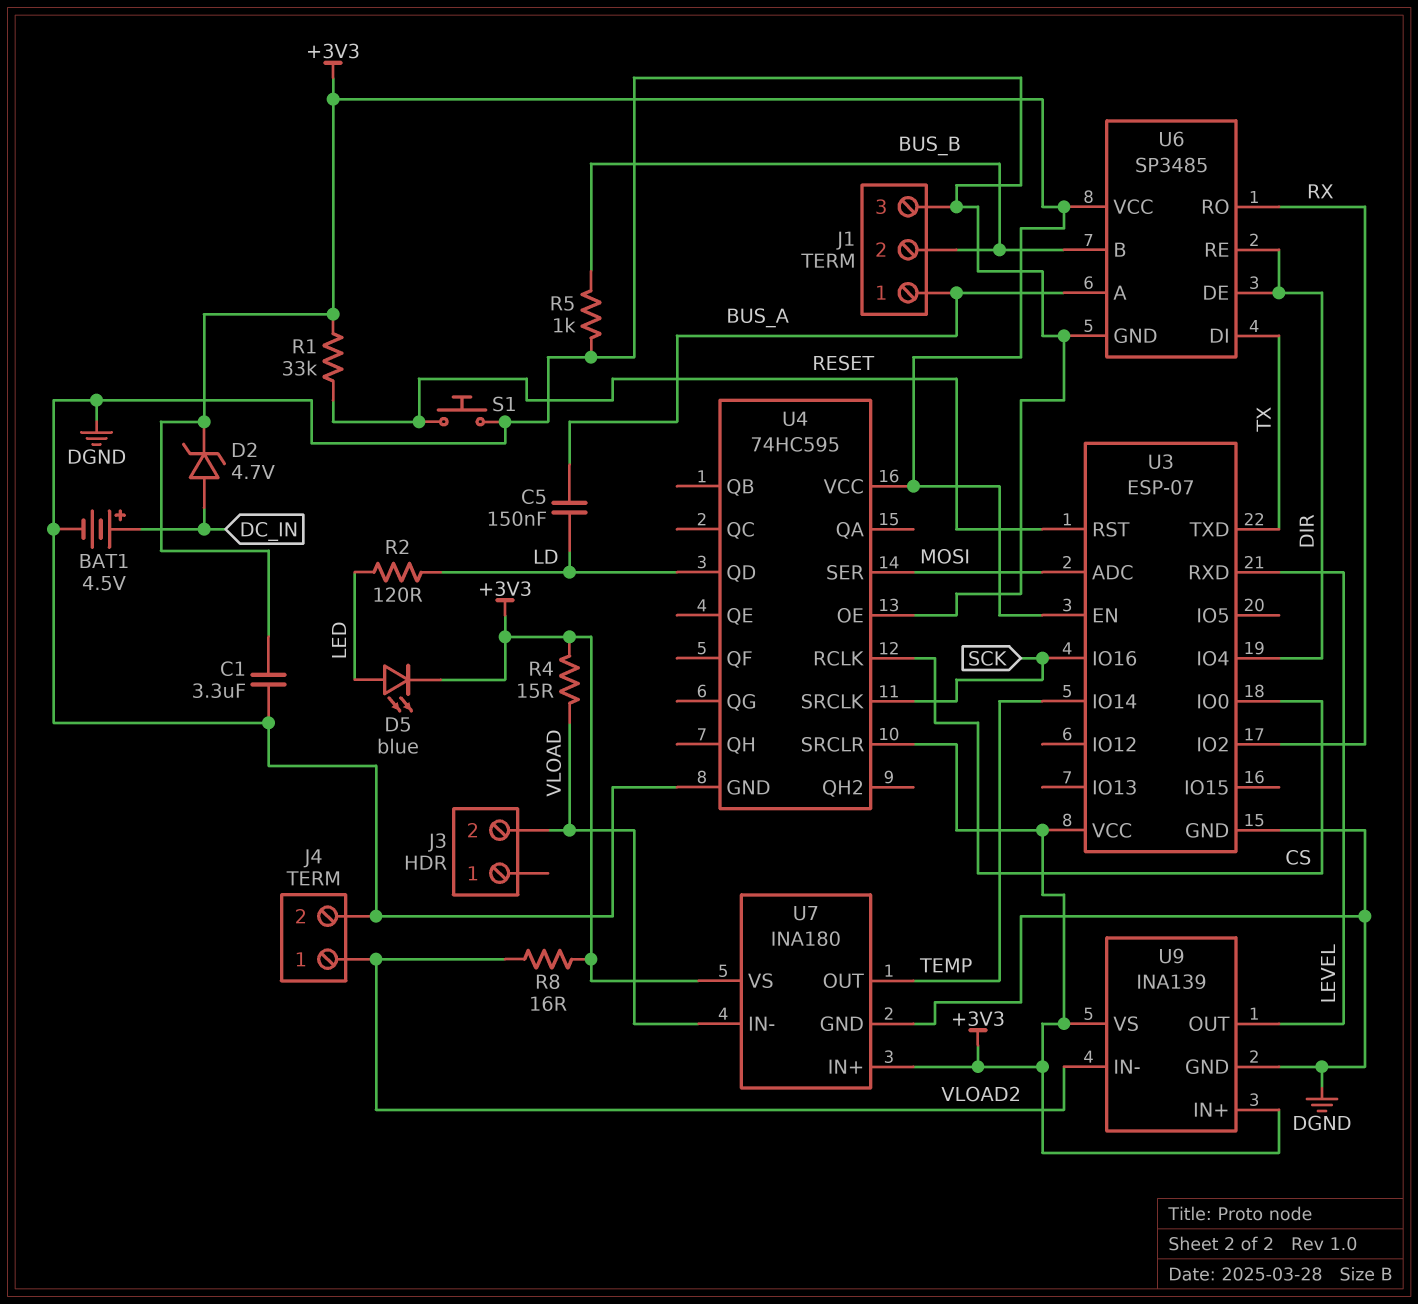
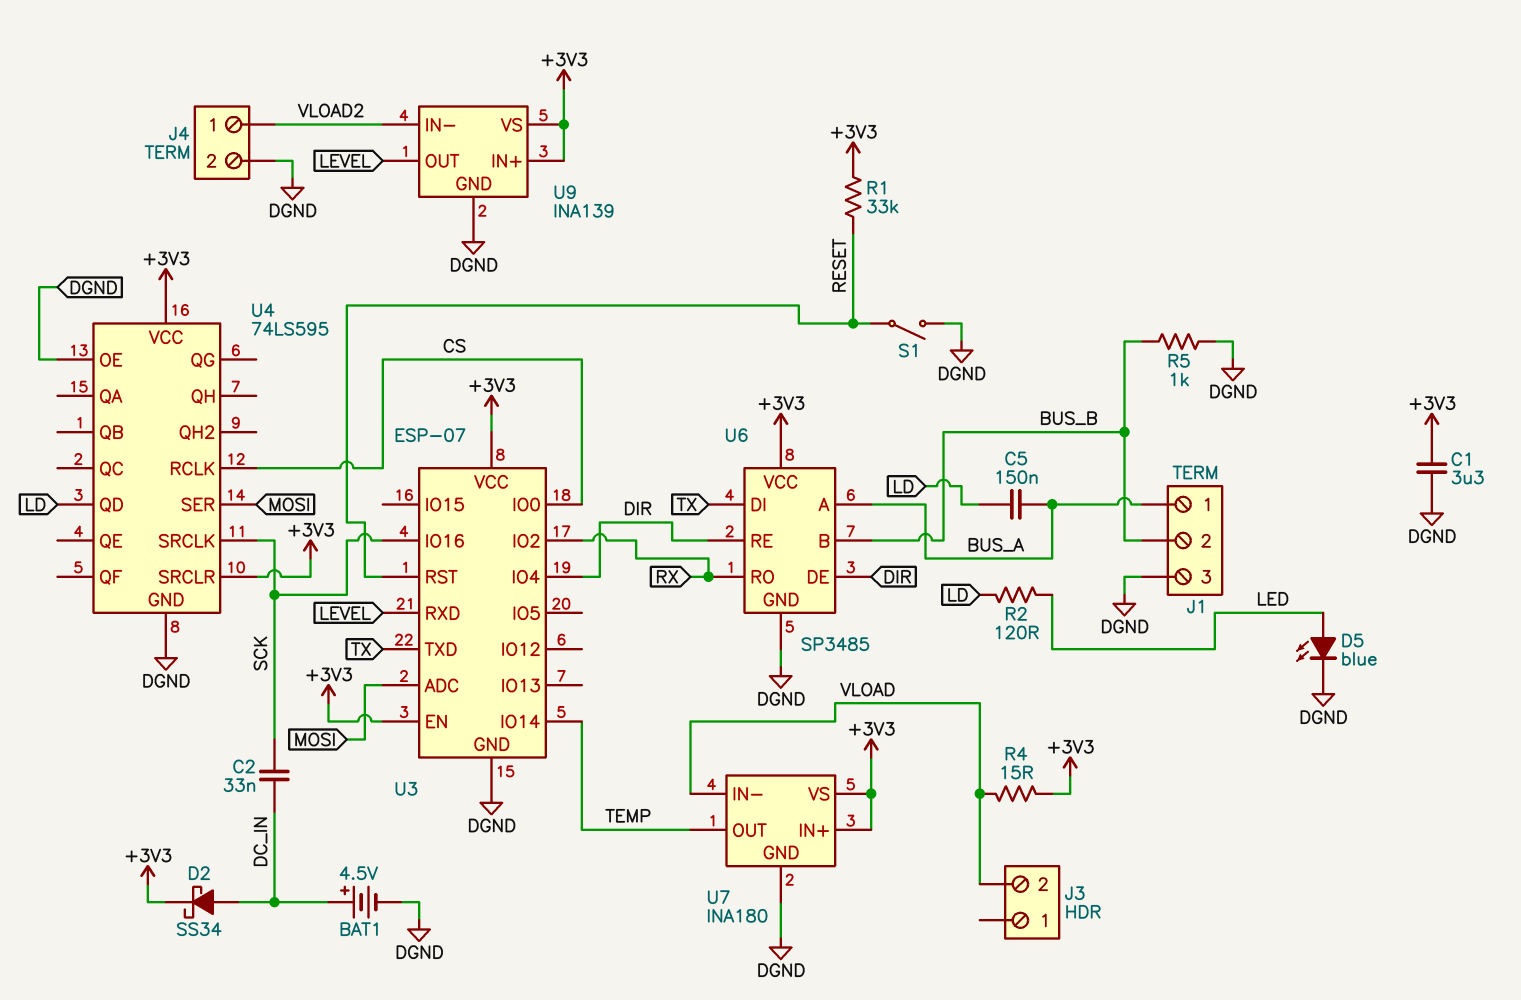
C2: none -> 33nF (DC_IN, SCK)
D2: zener 4.7V (A DC_IN, K +3V3) -> schottky SS34 (A DC_IN, K +3V3)
D5: LED blue (A LED, K +3V3) -> LED blue (A LED, K DGND)
R8: 16 (+3V3, VLOAD2) -> none
S1: button (DGND, RESET) -> switch (DGND, RESET)
U4: 74HC595 -> 74LS595

